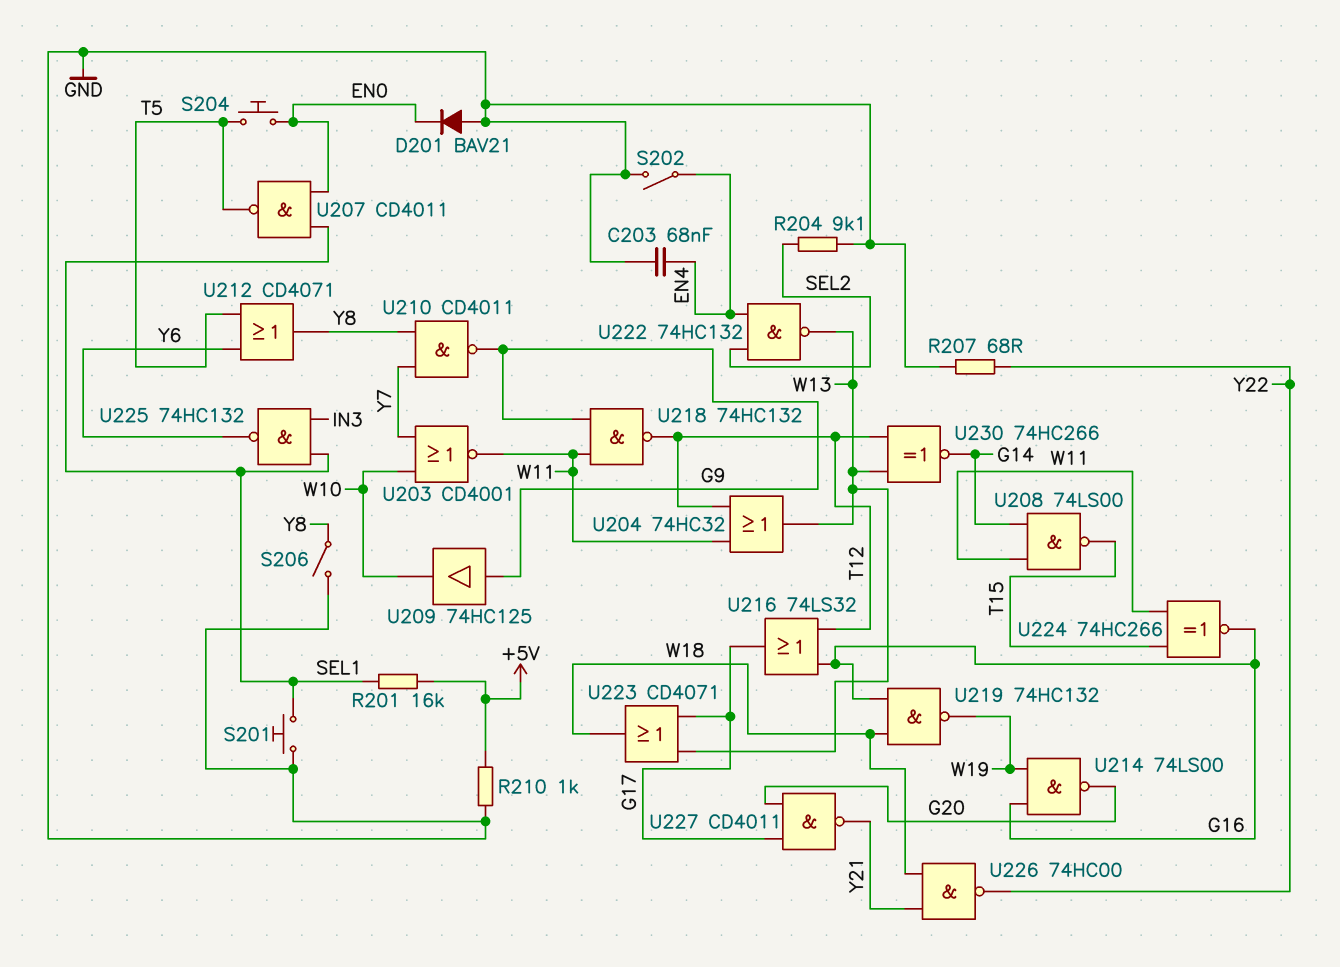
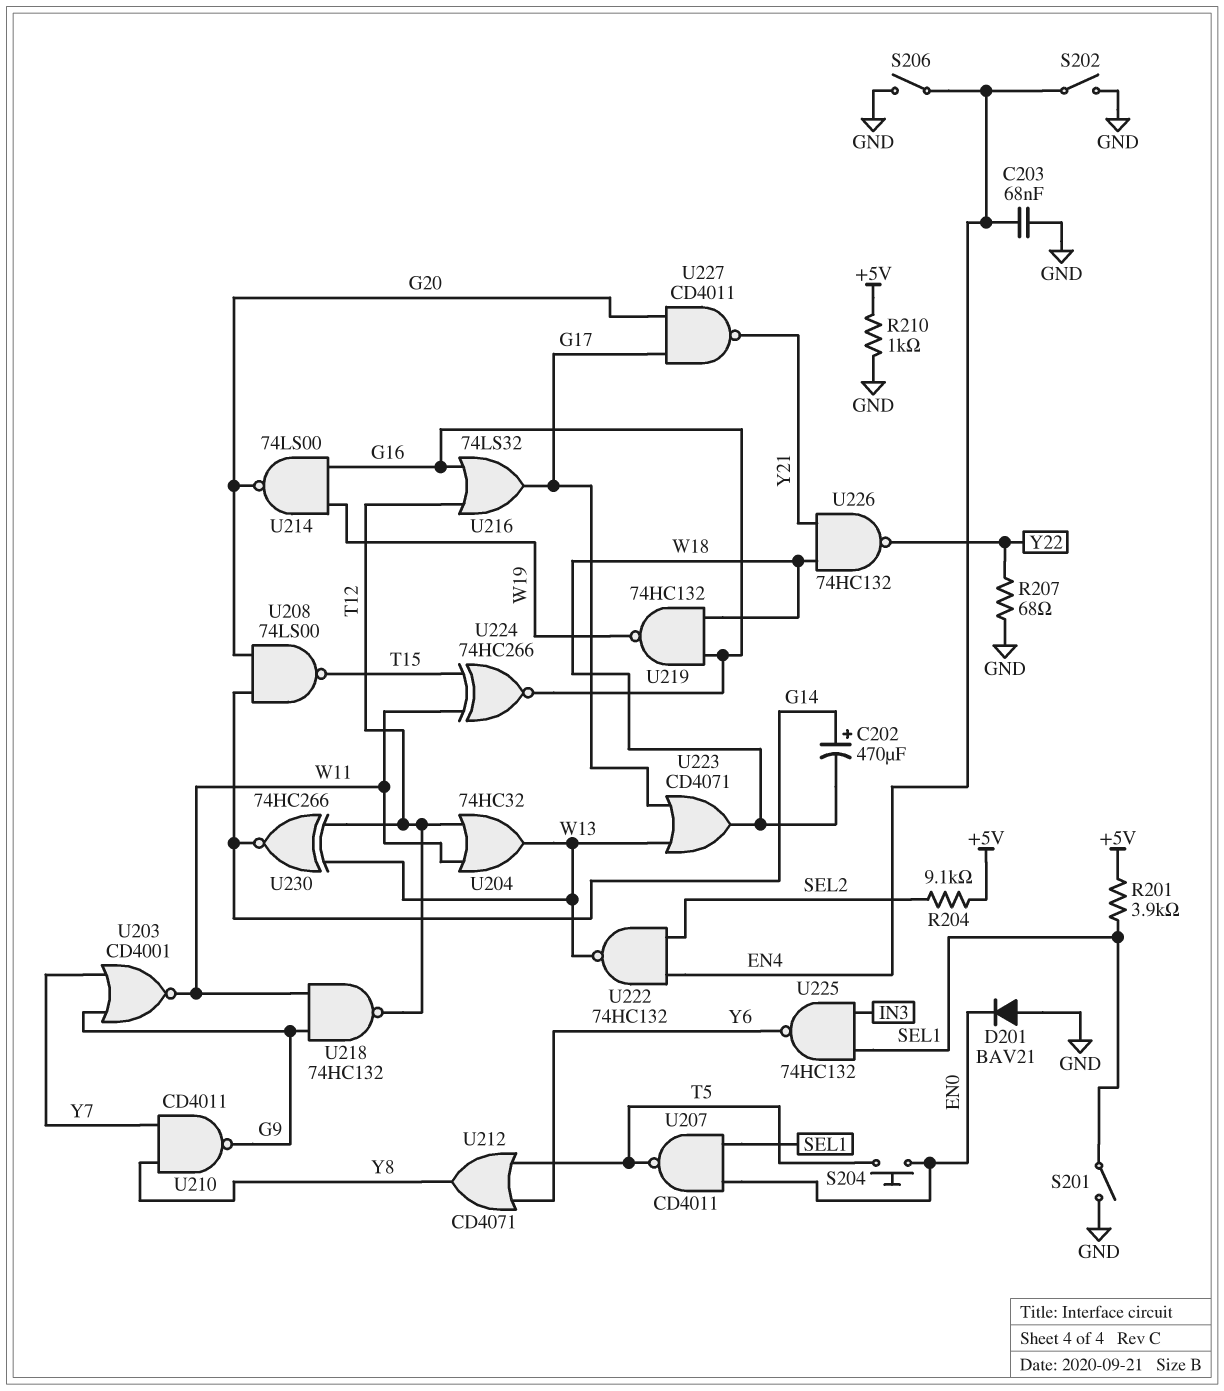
C202: none -> 470uF (plus G14, minus W18)
R201: 16k (+5V, SEL1) -> 3.9k (+5V, SEL1)
R204: 9.1k (GND, SEL2) -> 9.1k (+5V, SEL2)
S201: button (GND, SEL1) -> switch (GND, SEL1)
S206: switch (GND, Y8) -> switch (EN4, GND)
U203: NOR CD4001 (in W10, in Y7, out W11) -> NOR CD4001 (in G9, in Y7, out W11)
U208: NAND 74LS00 (in G14, in W11, out T15) -> NAND 74LS00 (in G14, in G20, out T15)
U209: buffer 74HC125 (in G9, out W10) -> none
U226: NAND 74HC00 (in W18, in Y21, out Y22) -> NAND 74HC132 (in W18, in Y21, out Y22)

